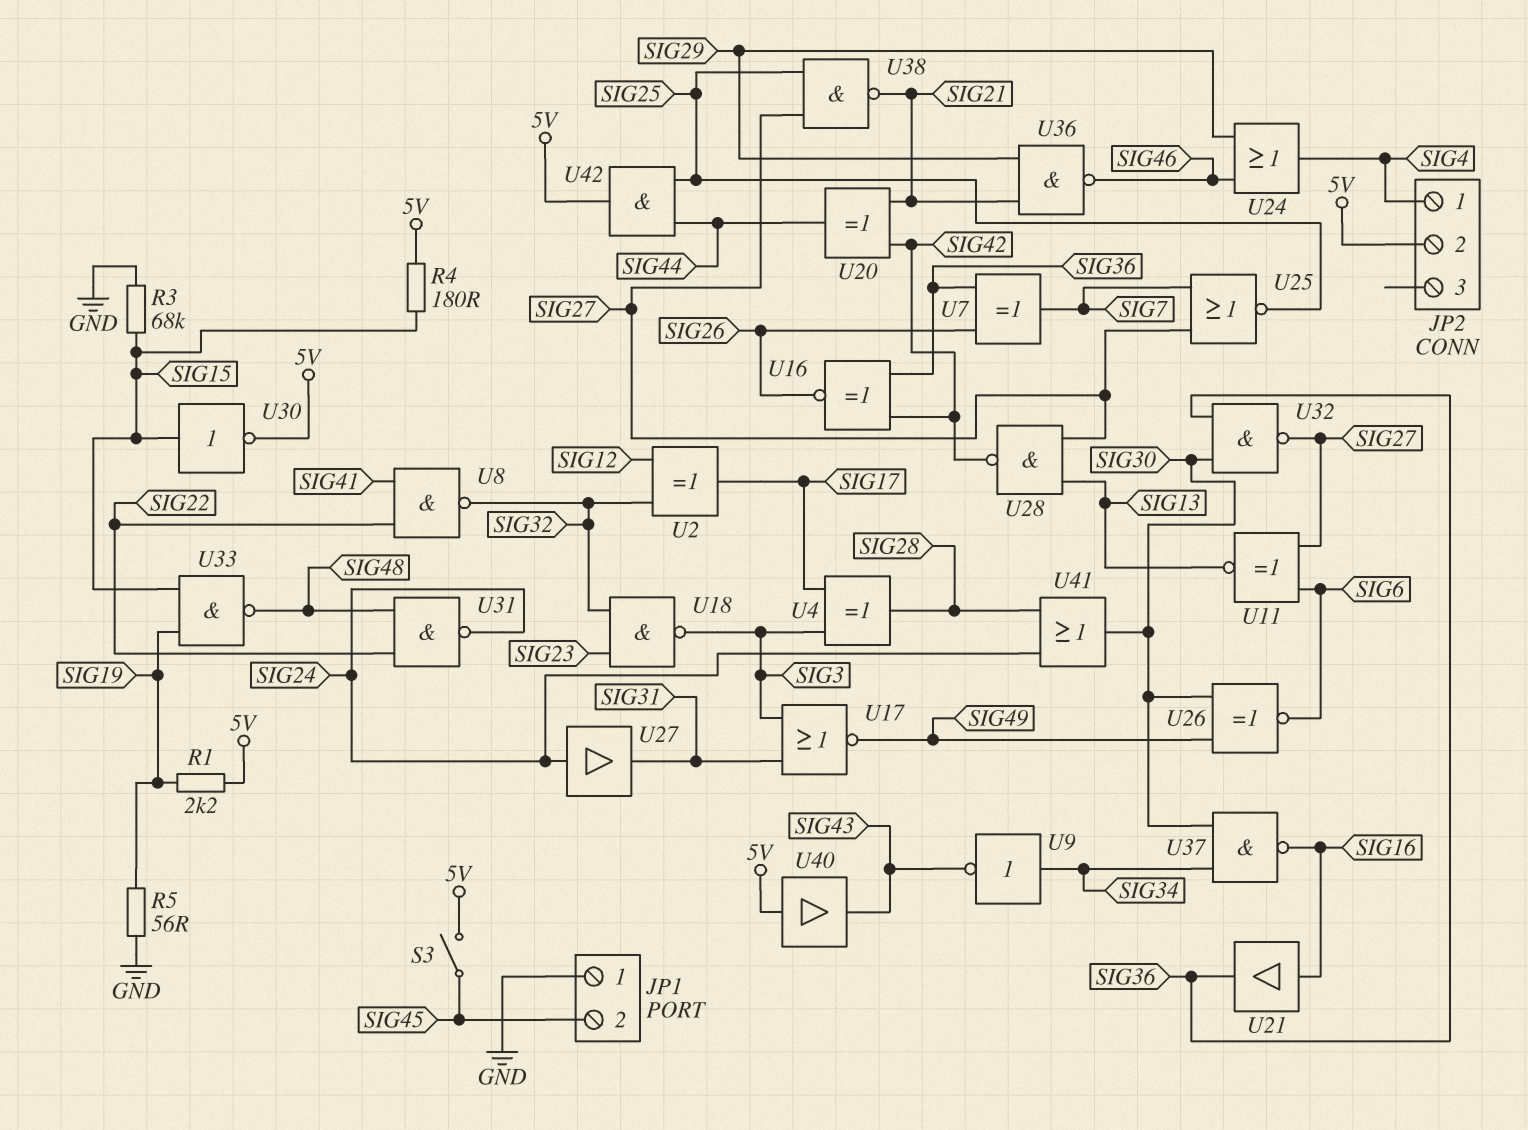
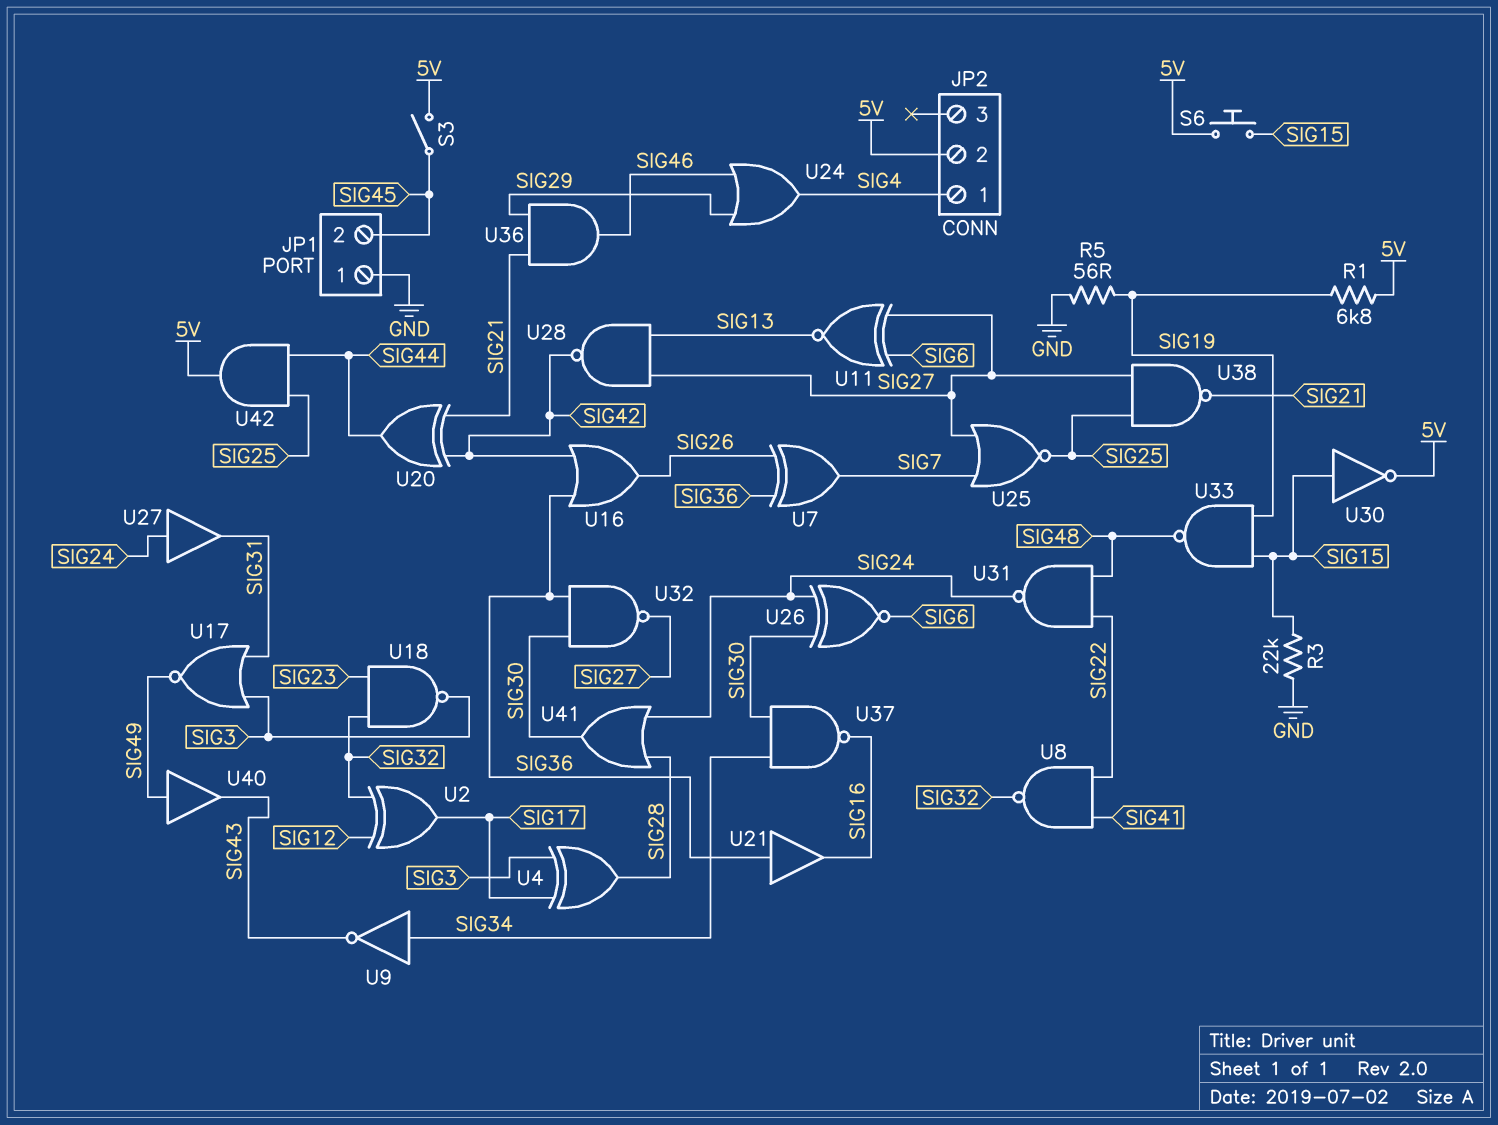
R1: 2.2k (5V, SIG19) -> 6.8k (5V, SIG19)
R3: 68k (GND, SIG15) -> 22k (GND, SIG15)
R4: 180 (5V, SIG15) -> none
S6: none -> button (5V, SIG15)
U16: XNOR (in SIG36, in SIG42, out SIG26) -> OR (in SIG36, in SIG42, out SIG26)
U21: buffer (in SIG16, out SIG36) -> buffer (in SIG36, out SIG16)
U26: XNOR (in SIG30, in SIG49, out SIG6) -> XNOR (in SIG24, in SIG30, out SIG6)
U36: NAND (in SIG21, in SIG29, out SIG46) -> AND (in SIG21, in SIG29, out SIG46)
U40: buffer (in 5V, out SIG43) -> buffer (in SIG49, out SIG43)

